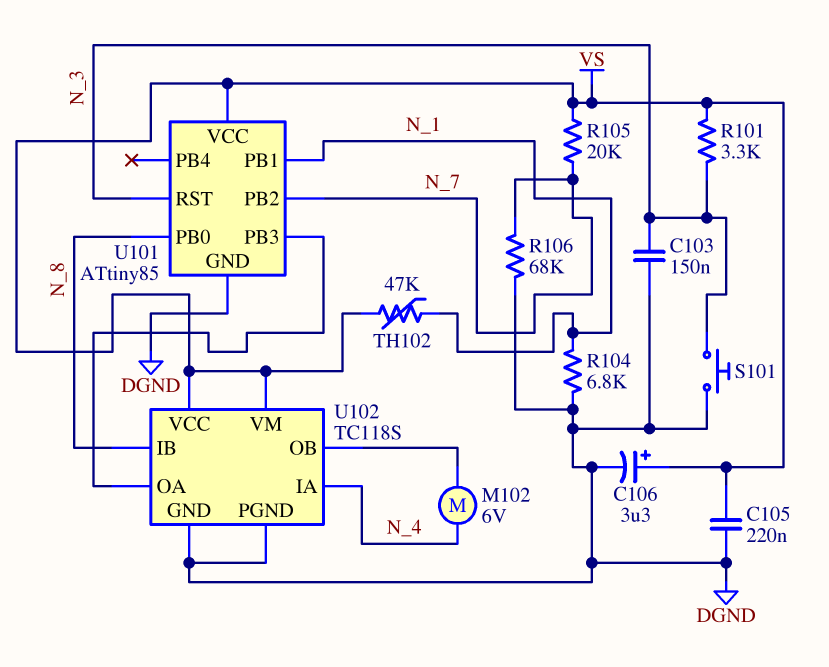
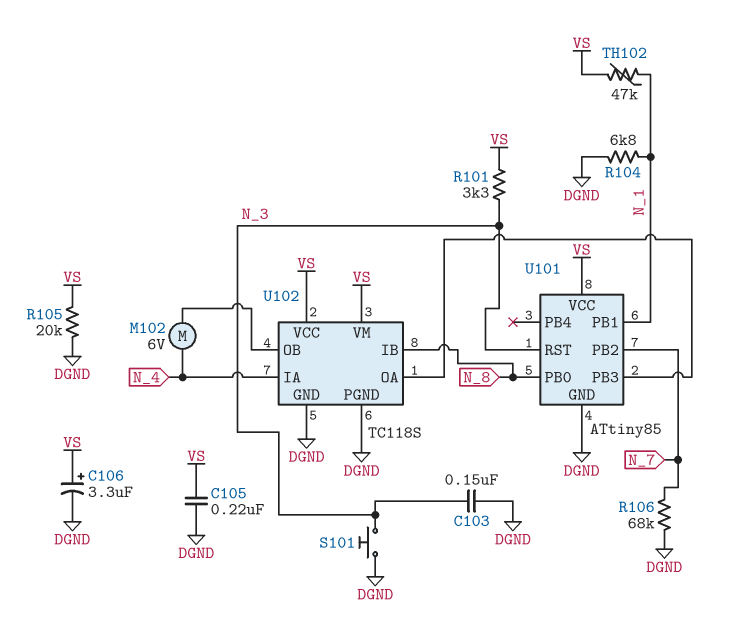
R105: 20k (N_7, VS) -> 20k (DGND, VS)

